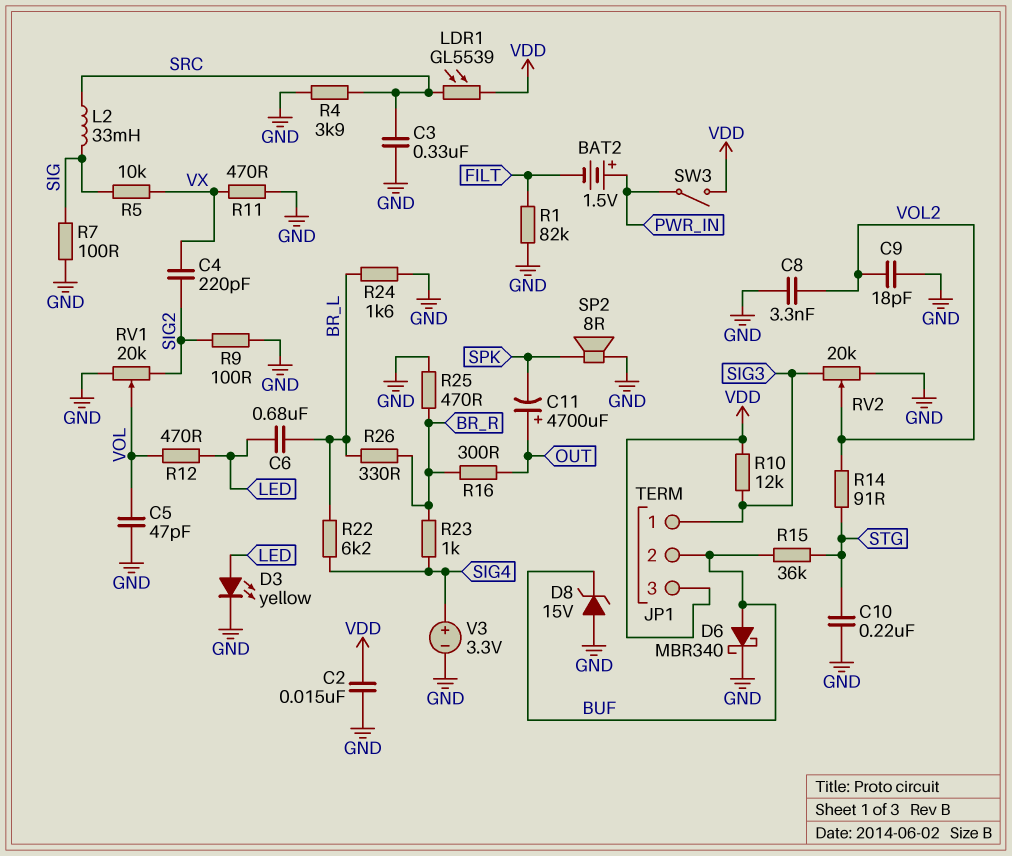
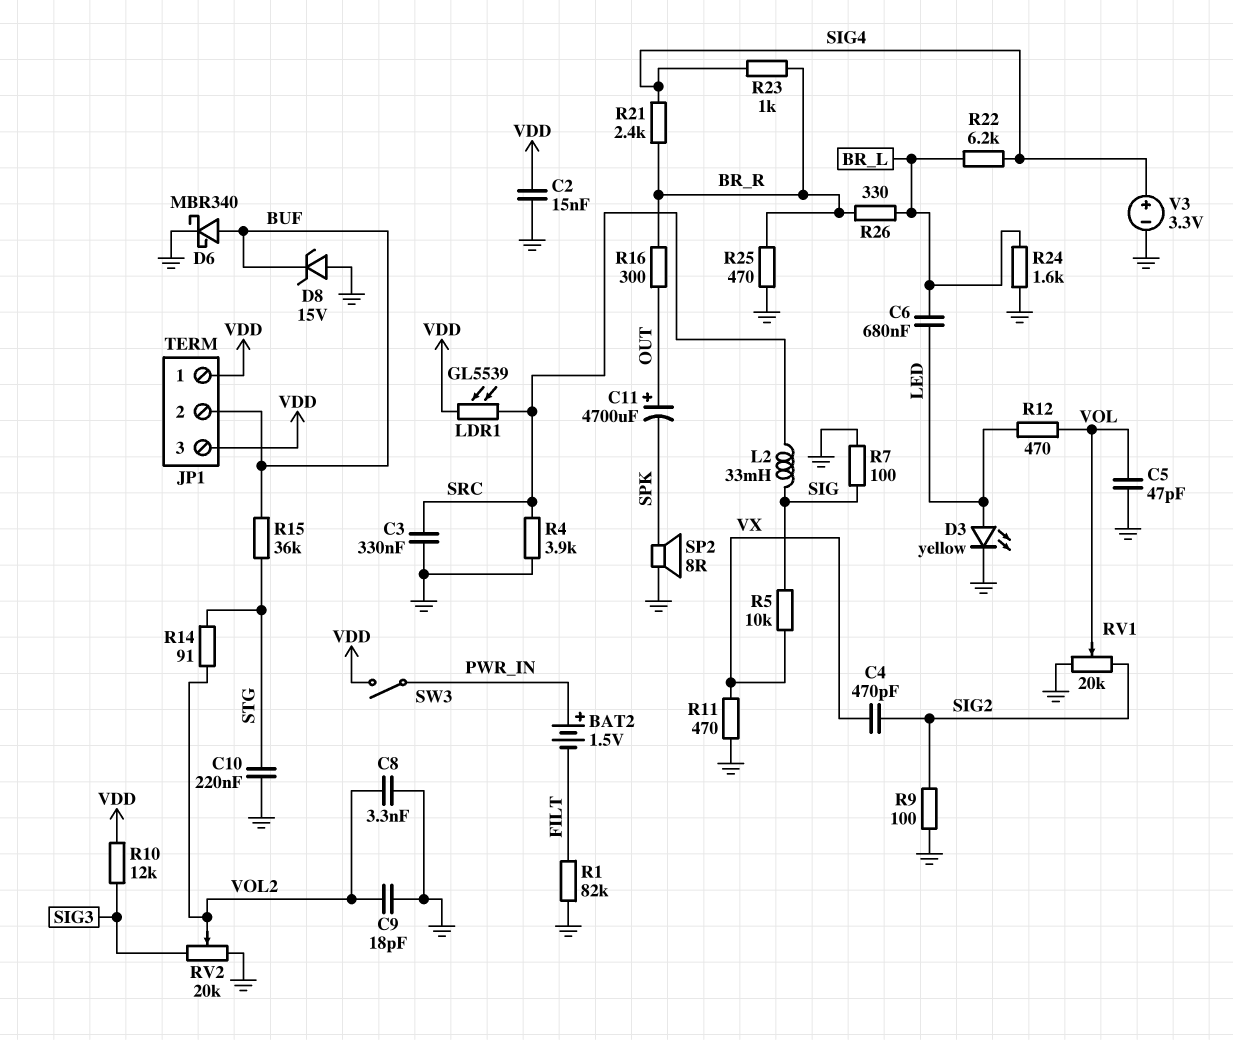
C4: 220pF (SIG2, VX) -> 470pF (SIG2, VX)
JP1 pin 1: SIG3 -> VDD
R21: none -> 2.4k (BR_R, SIG4)

